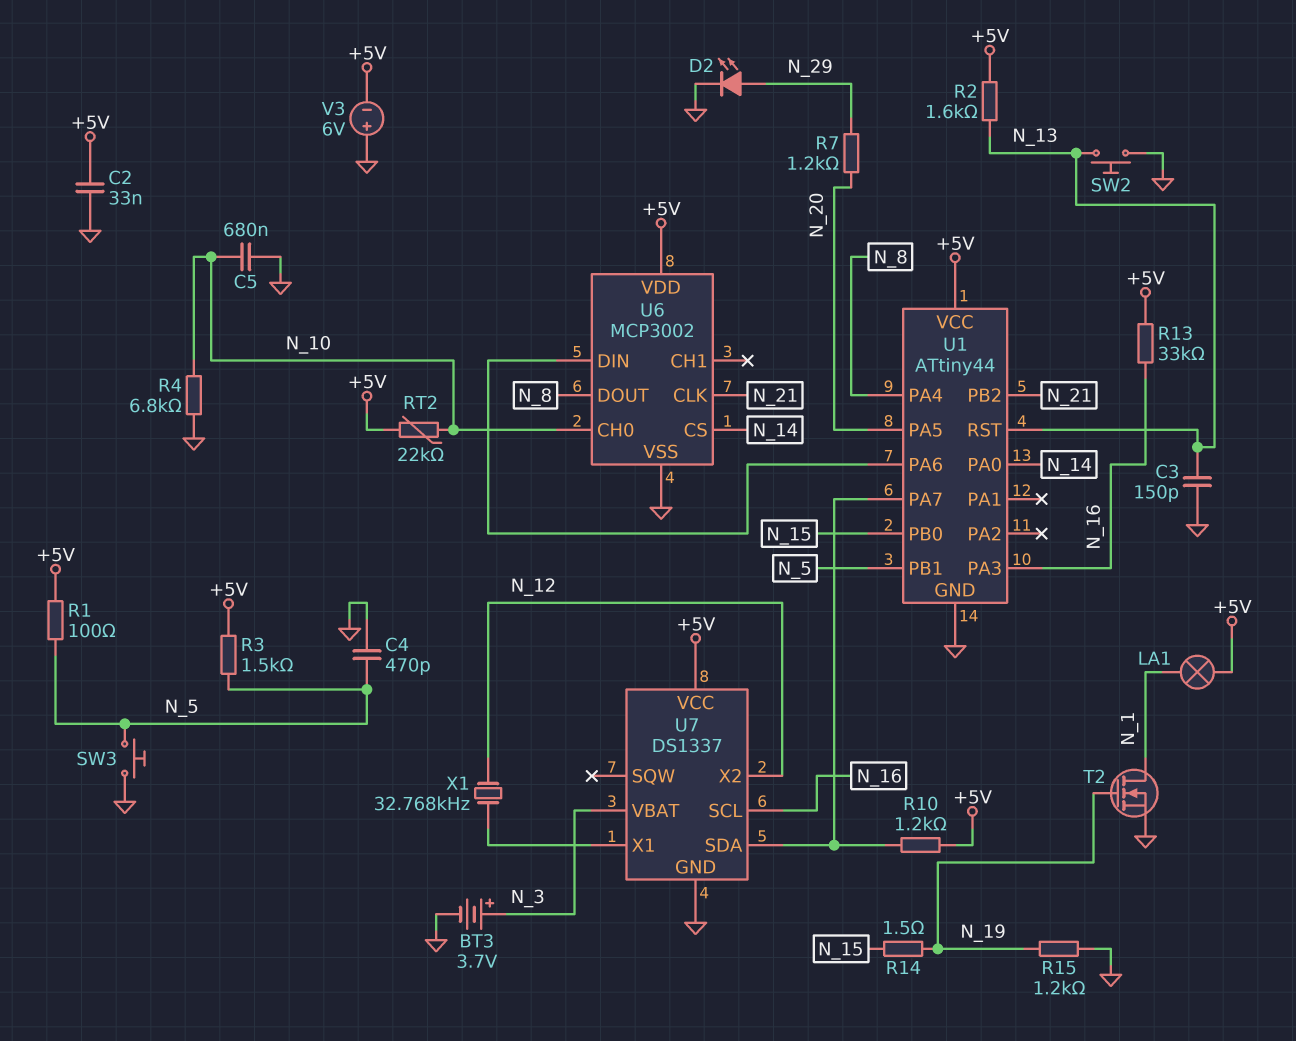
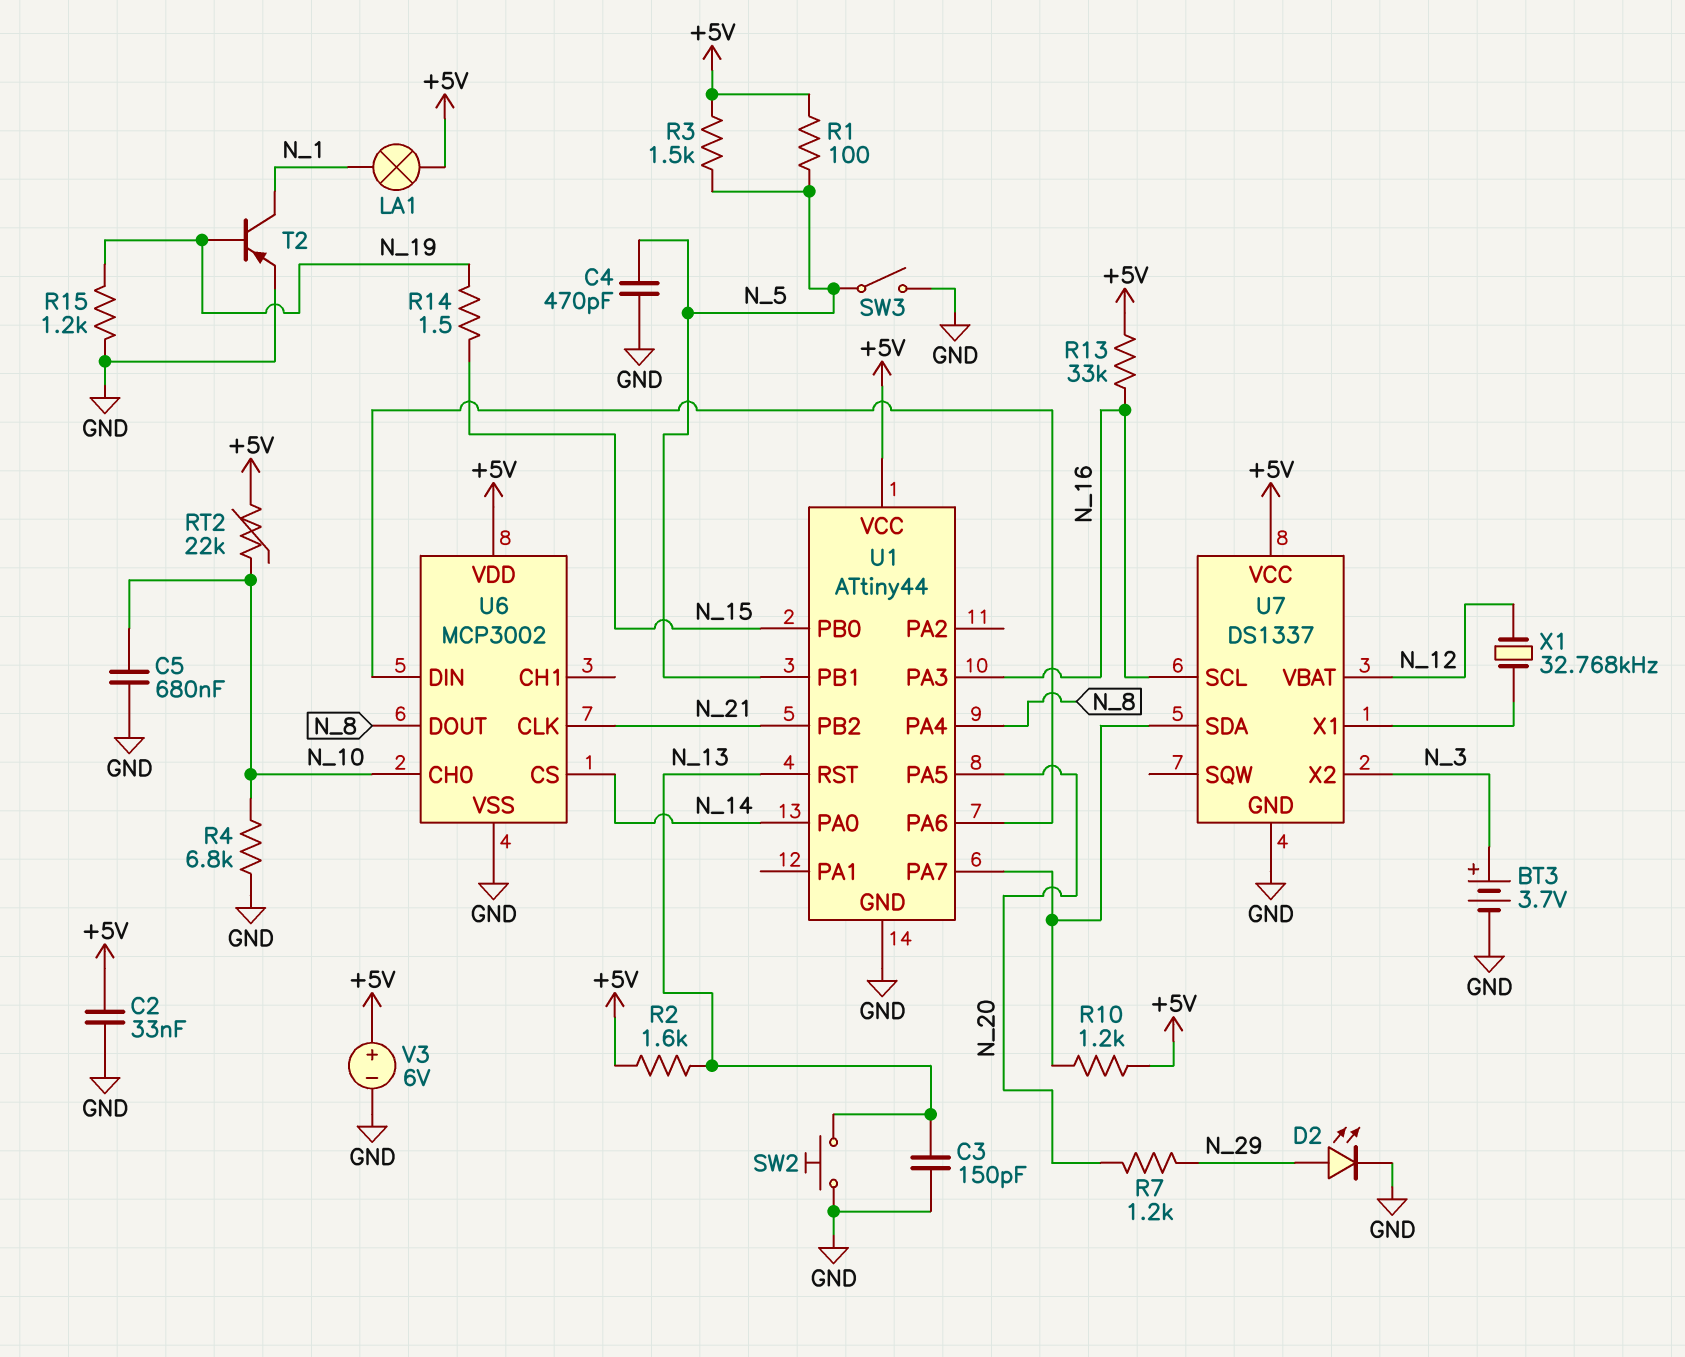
SW3: button (GND, N_5) -> switch (GND, N_5)
T2: NMOS (G N_19, D N_1, S GND) -> PNP (B N_19, C N_1, E GND)
U7 pin VBAT: N_3 -> N_12
U7 pin X2: N_12 -> N_3
V3: 6V (plus GND, minus +5V) -> 6V (plus +5V, minus GND)

